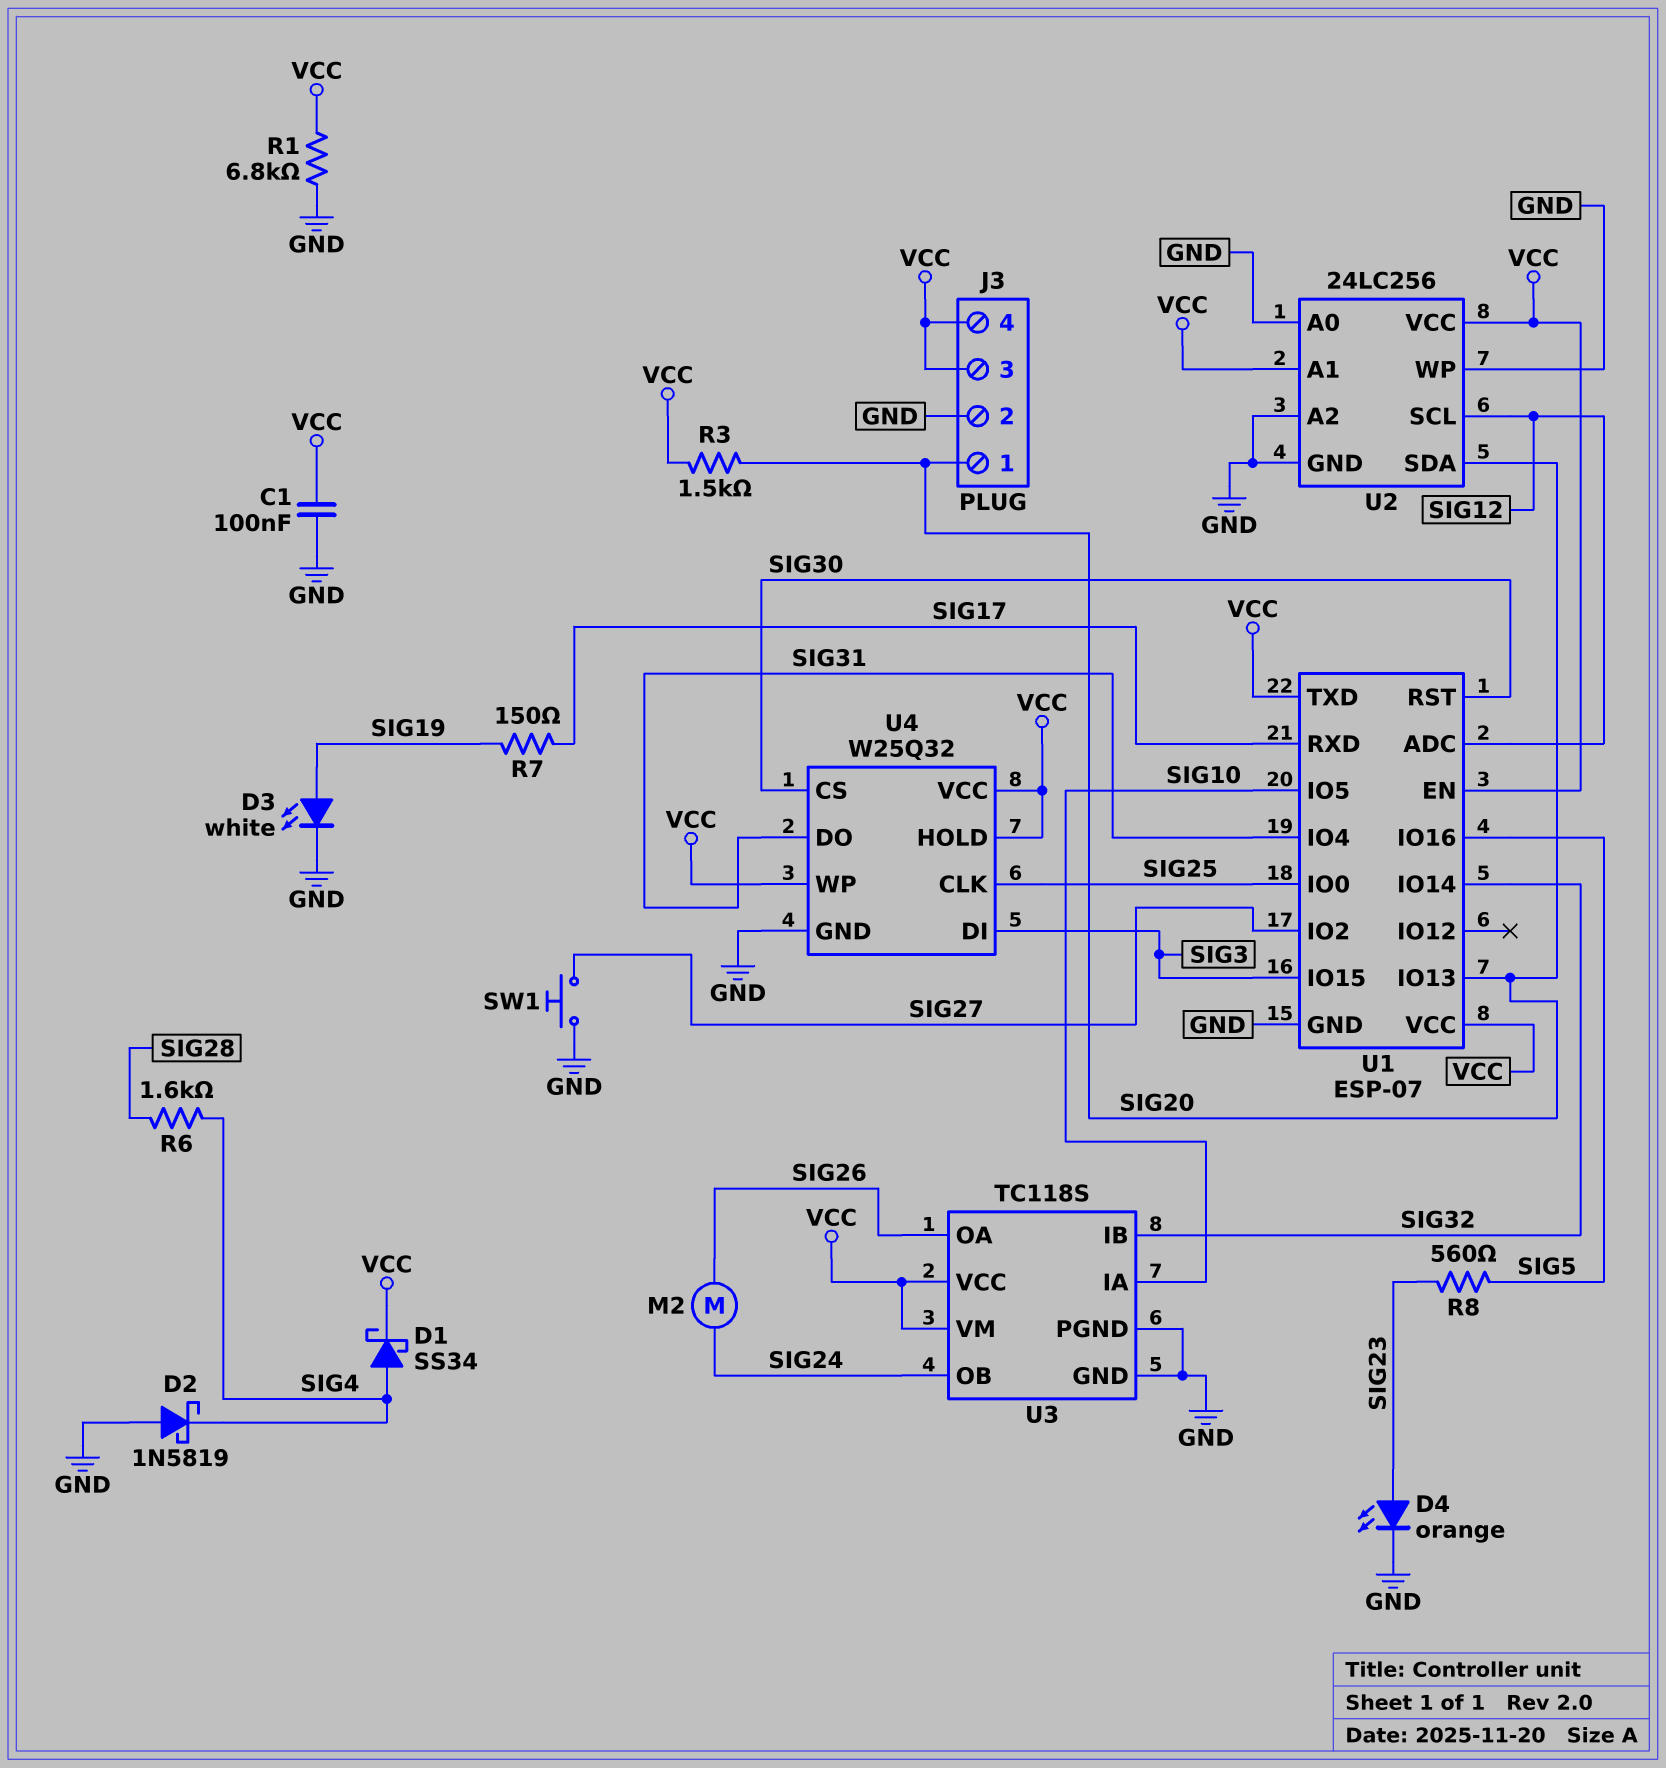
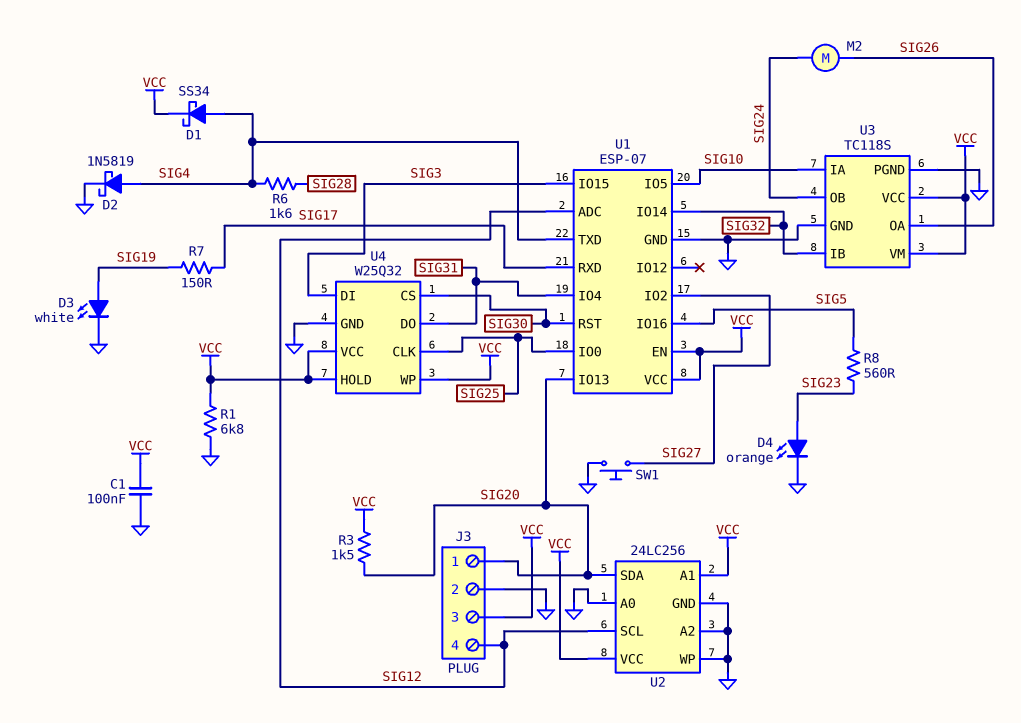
D2: schottky 1N5819 (A GND, K SIG4) -> schottky 1N5819 (A SIG4, K GND)
J3 pin 4: VCC -> SIG12
U1 pin TXD: VCC -> SIG4

